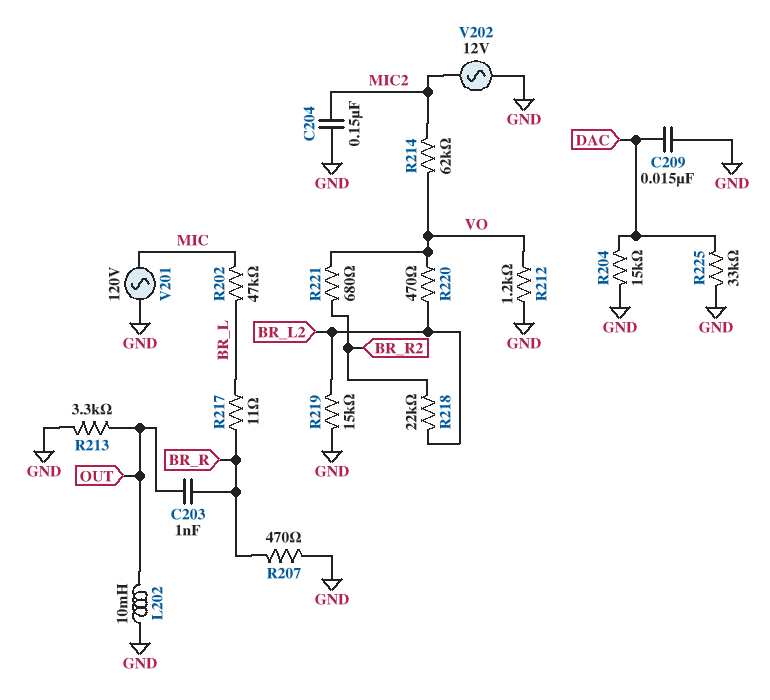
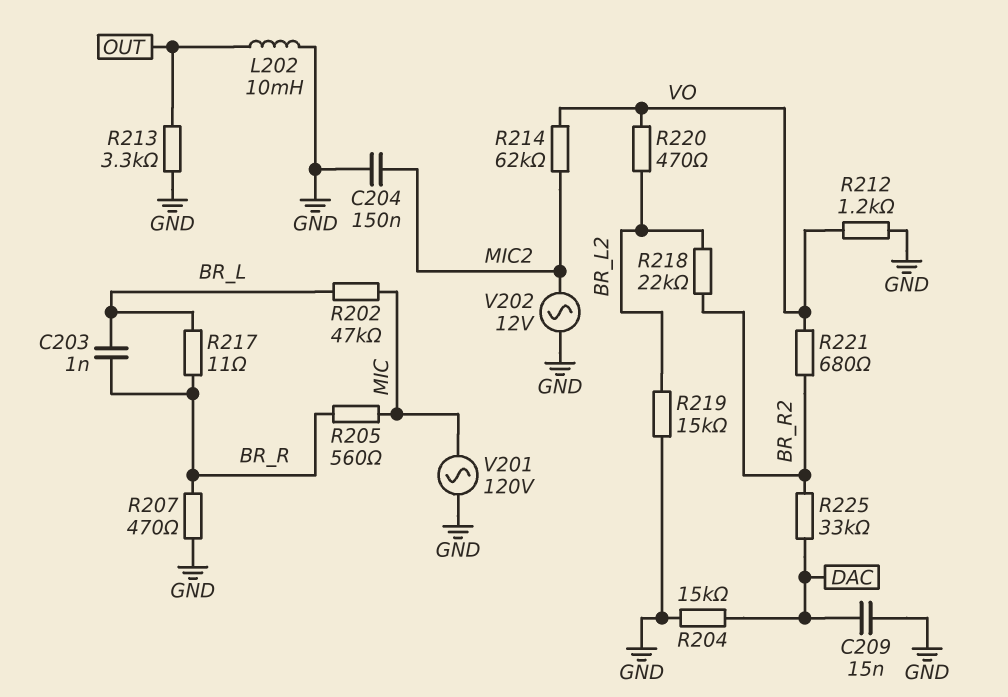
C203: 1nF (BR_R, OUT) -> 1nF (BR_L, BR_R)
R205: none -> 560 (BR_R, MIC)
R225: 33k (DAC, GND) -> 33k (BR_R2, DAC)

